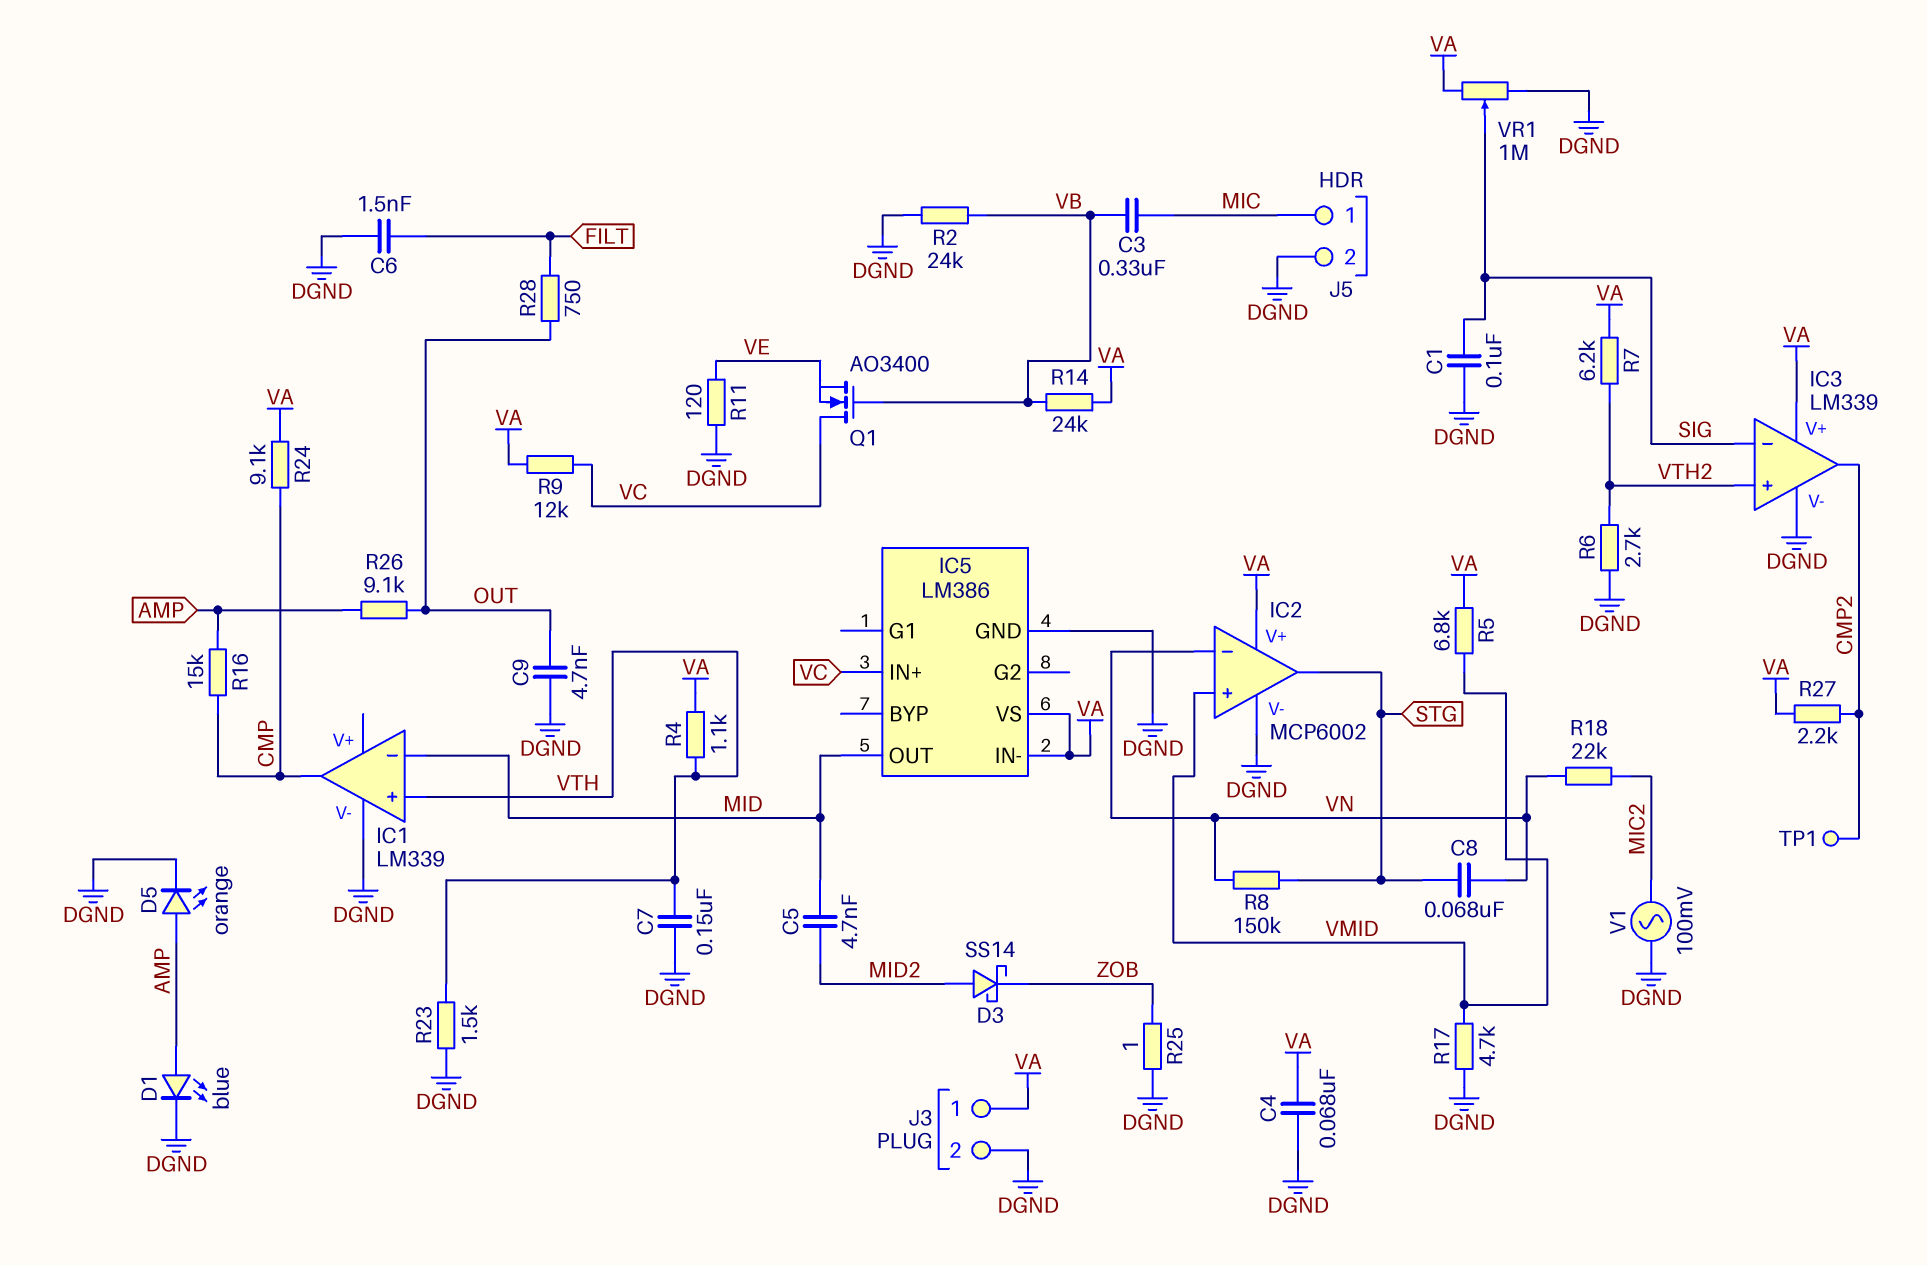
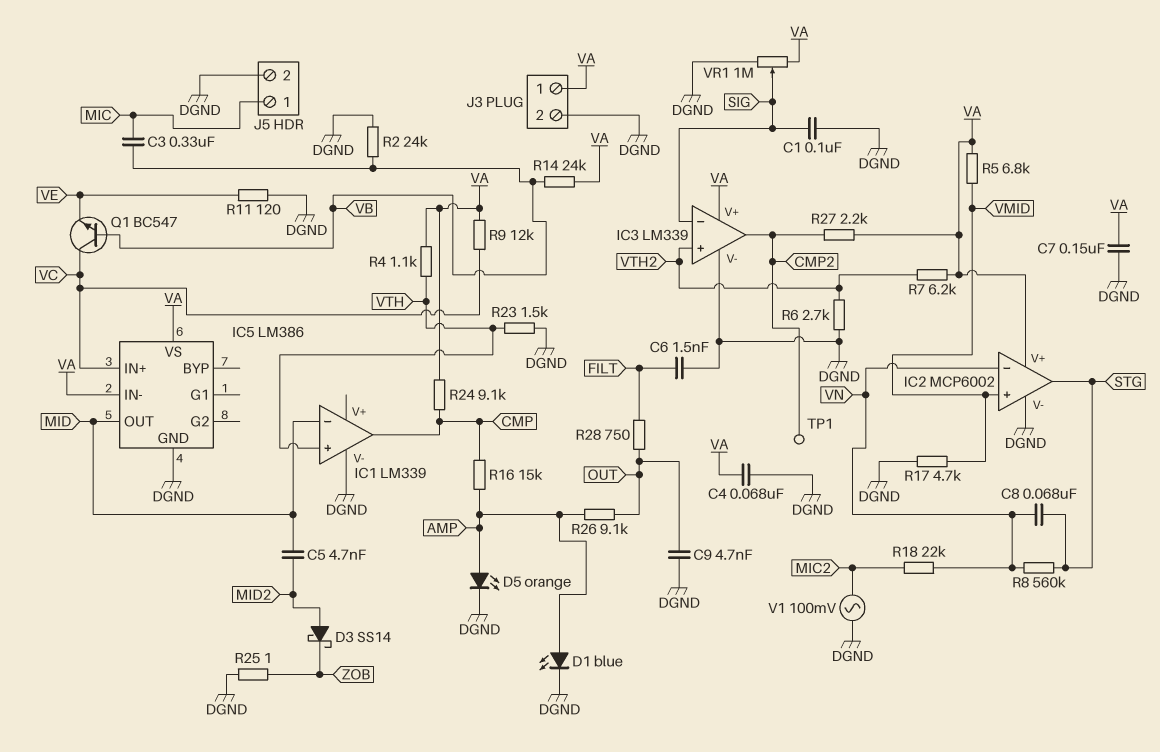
C7: 150nF (DGND, VTH) -> 150nF (DGND, VA)
Q1: NMOS AO3400 (G VB, D VC, S VE) -> NPN BC547 (B VB, C VC, E VE)
R8: 150k (STG, VN) -> 560k (STG, VN)

